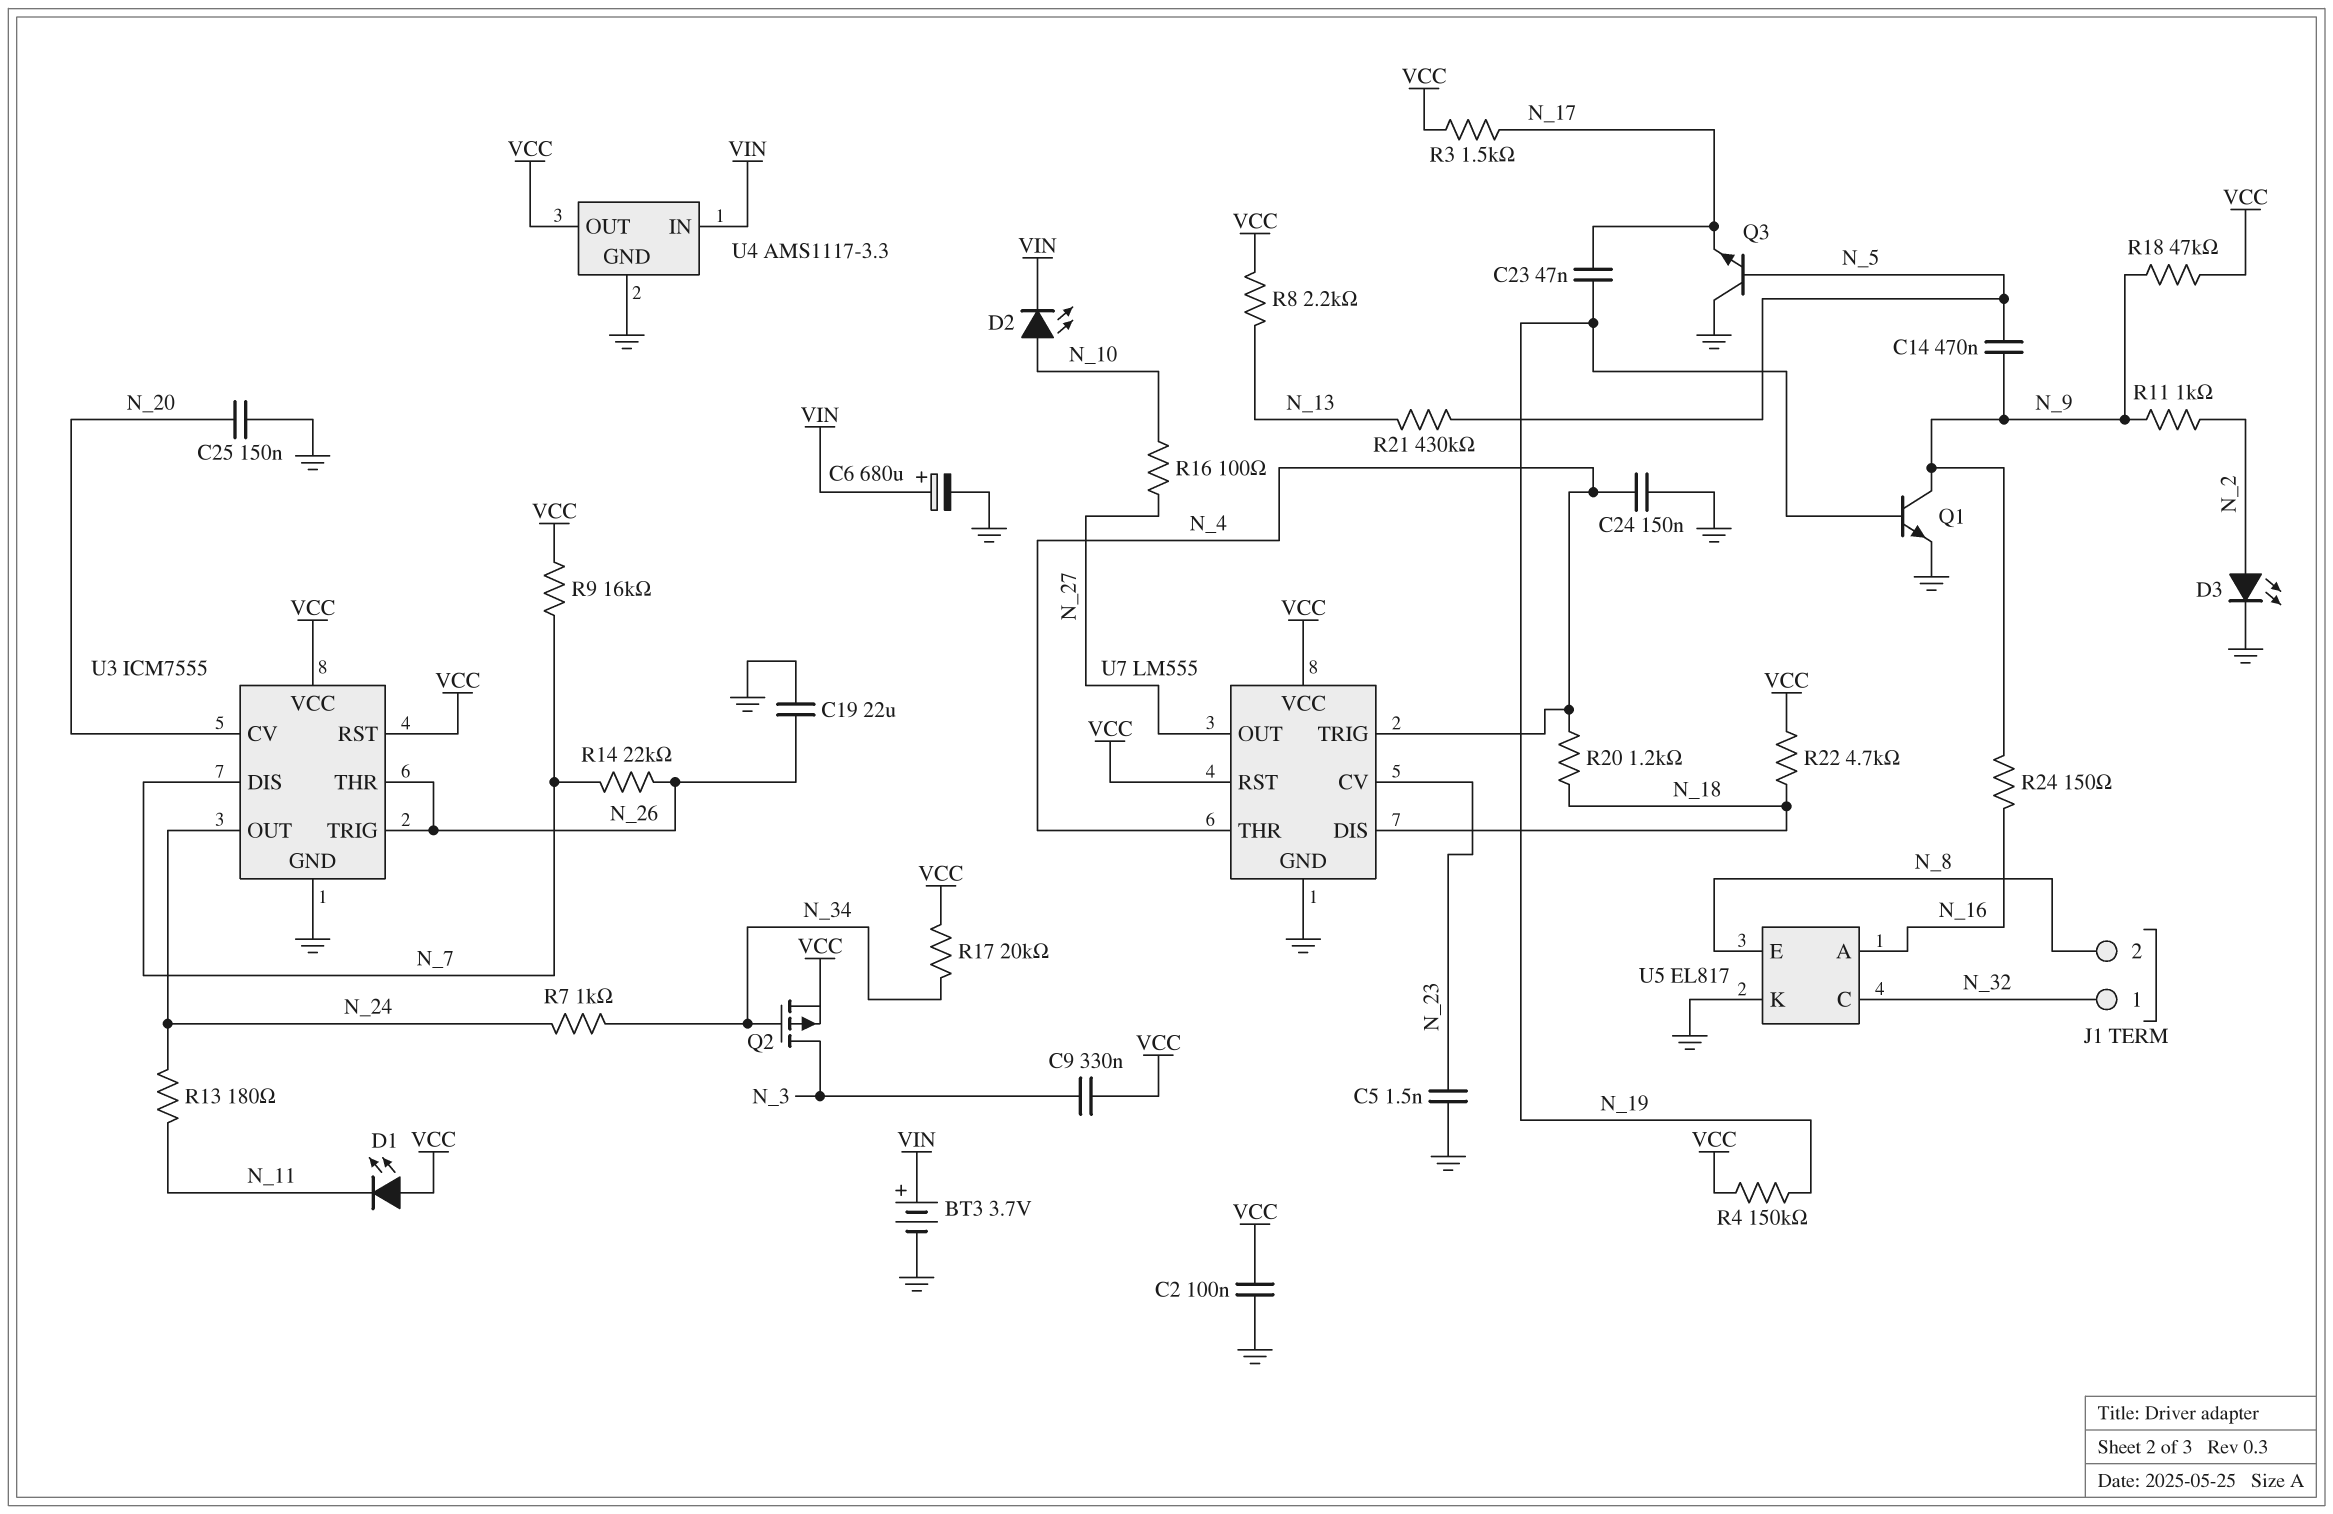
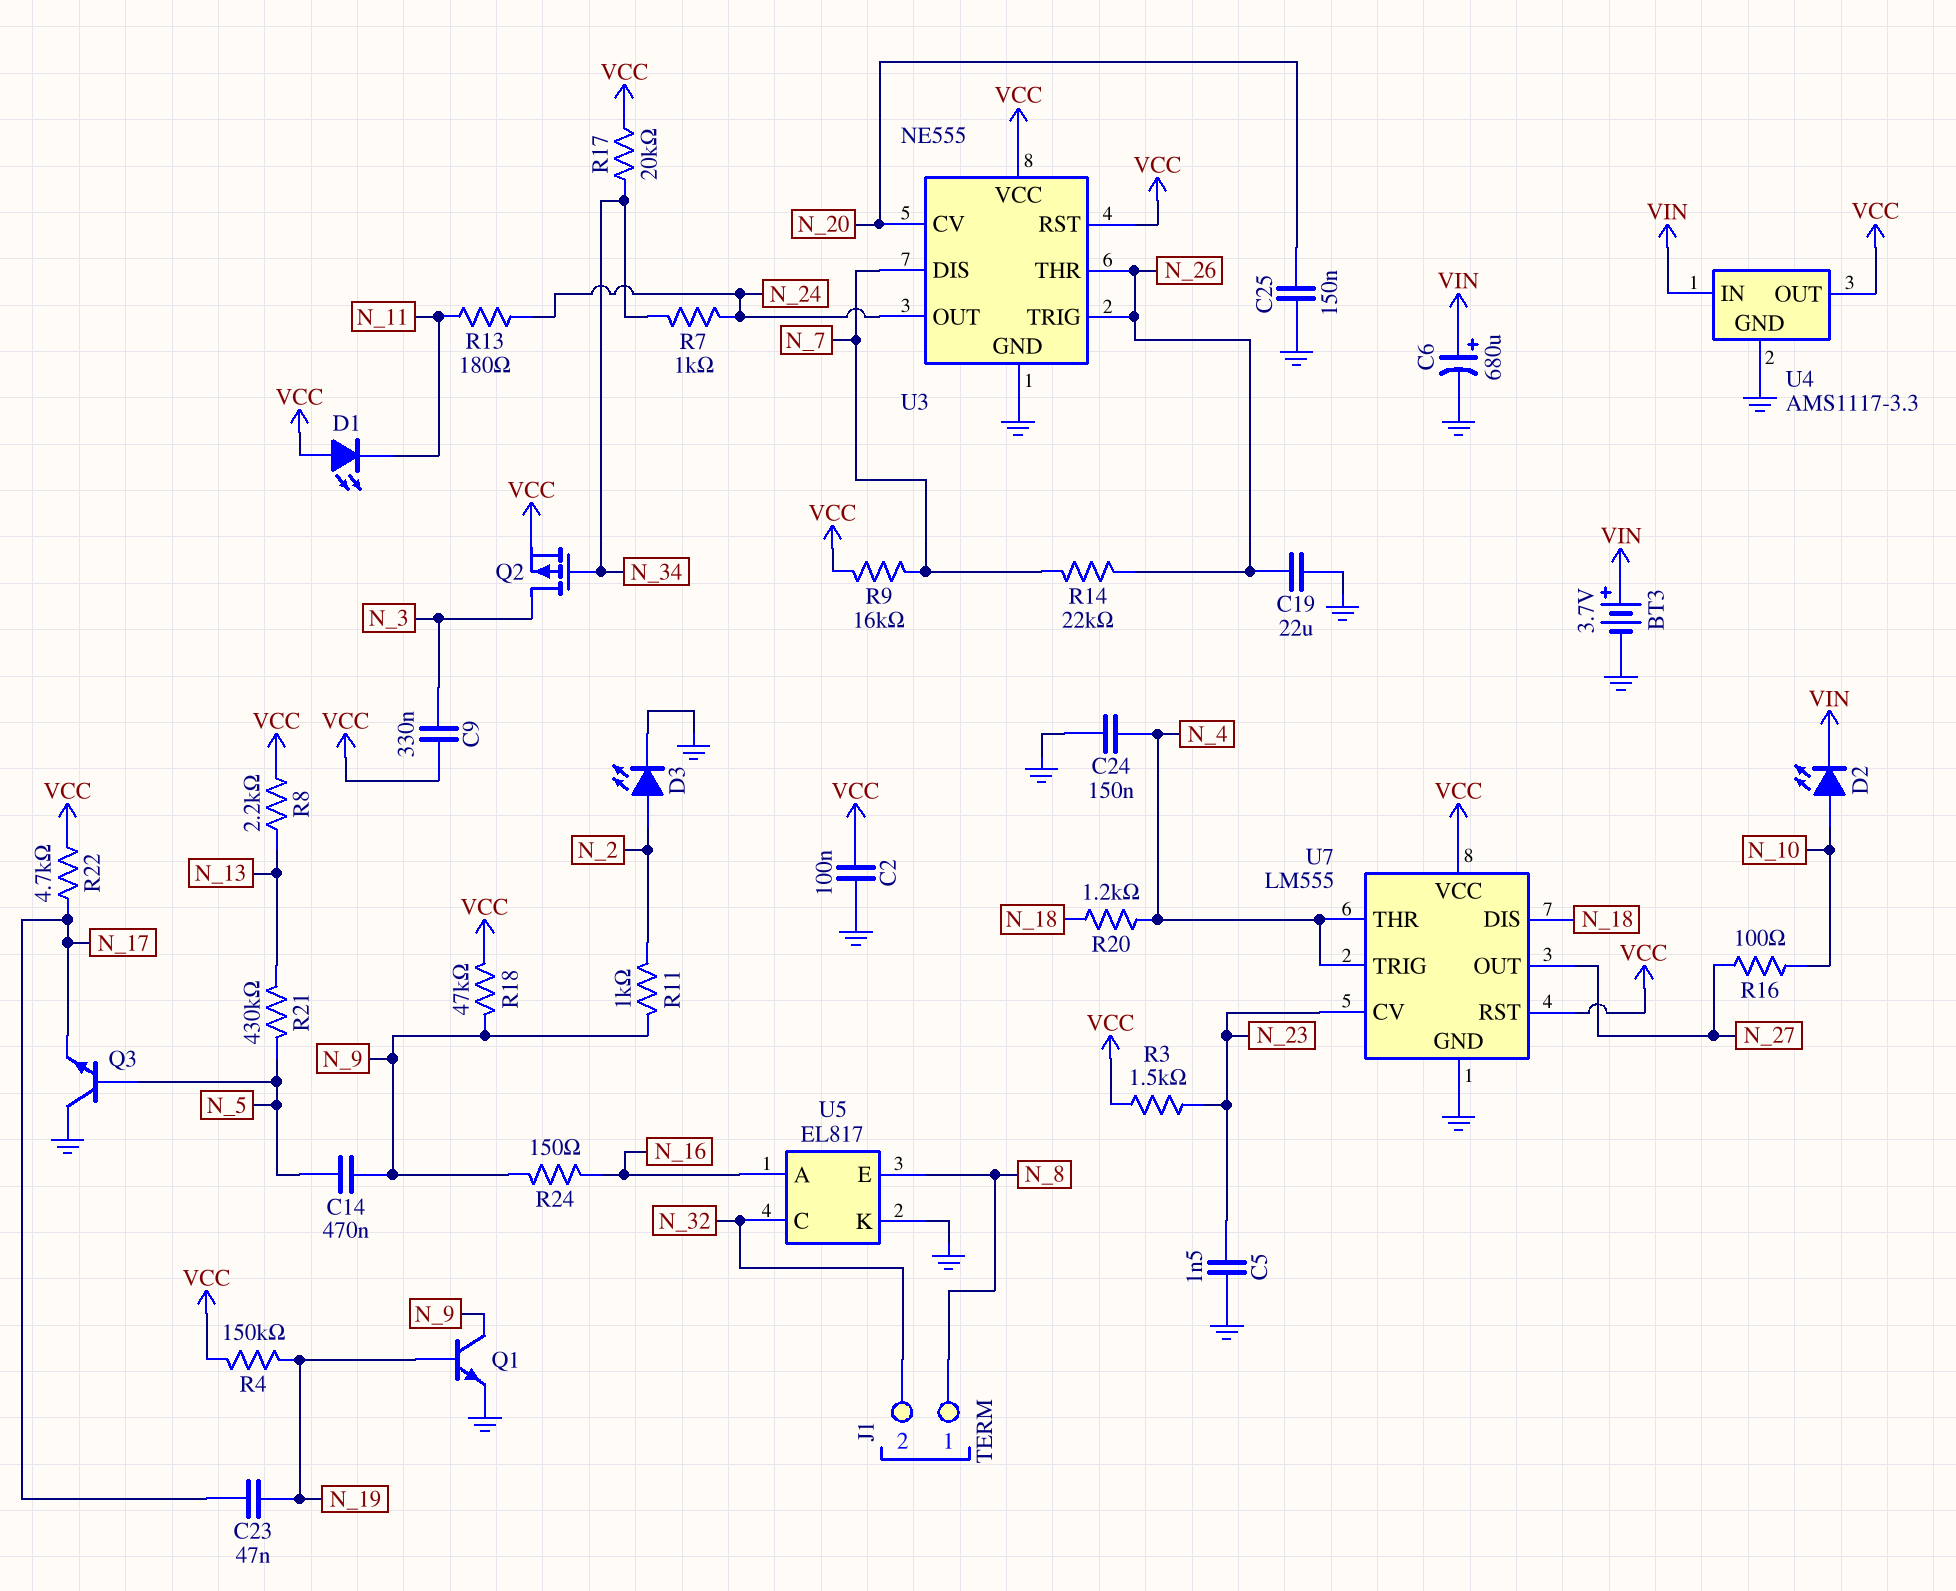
J1 pin 1: N_32 -> N_8
J1 pin 2: N_8 -> N_32
R3: 1.5k (N_17, VCC) -> 1.5k (N_23, VCC)
R22: 4.7k (N_18, VCC) -> 4.7k (N_17, VCC)
U3: ICM7555 -> NE555

